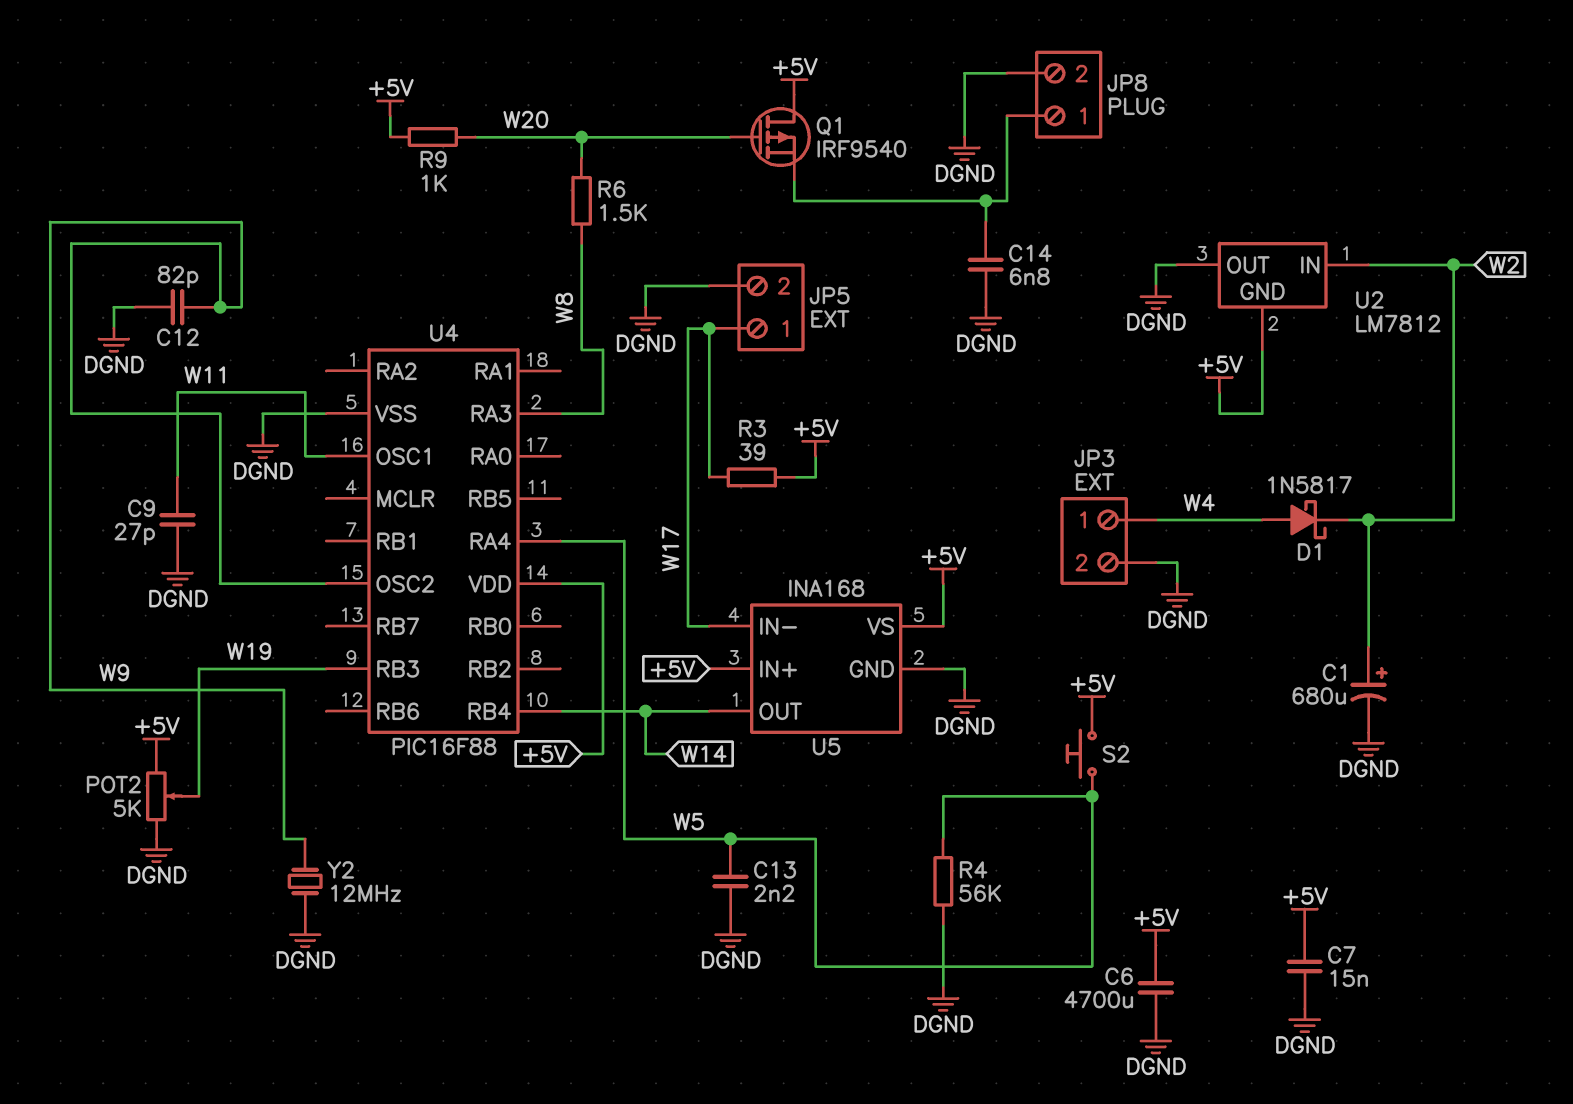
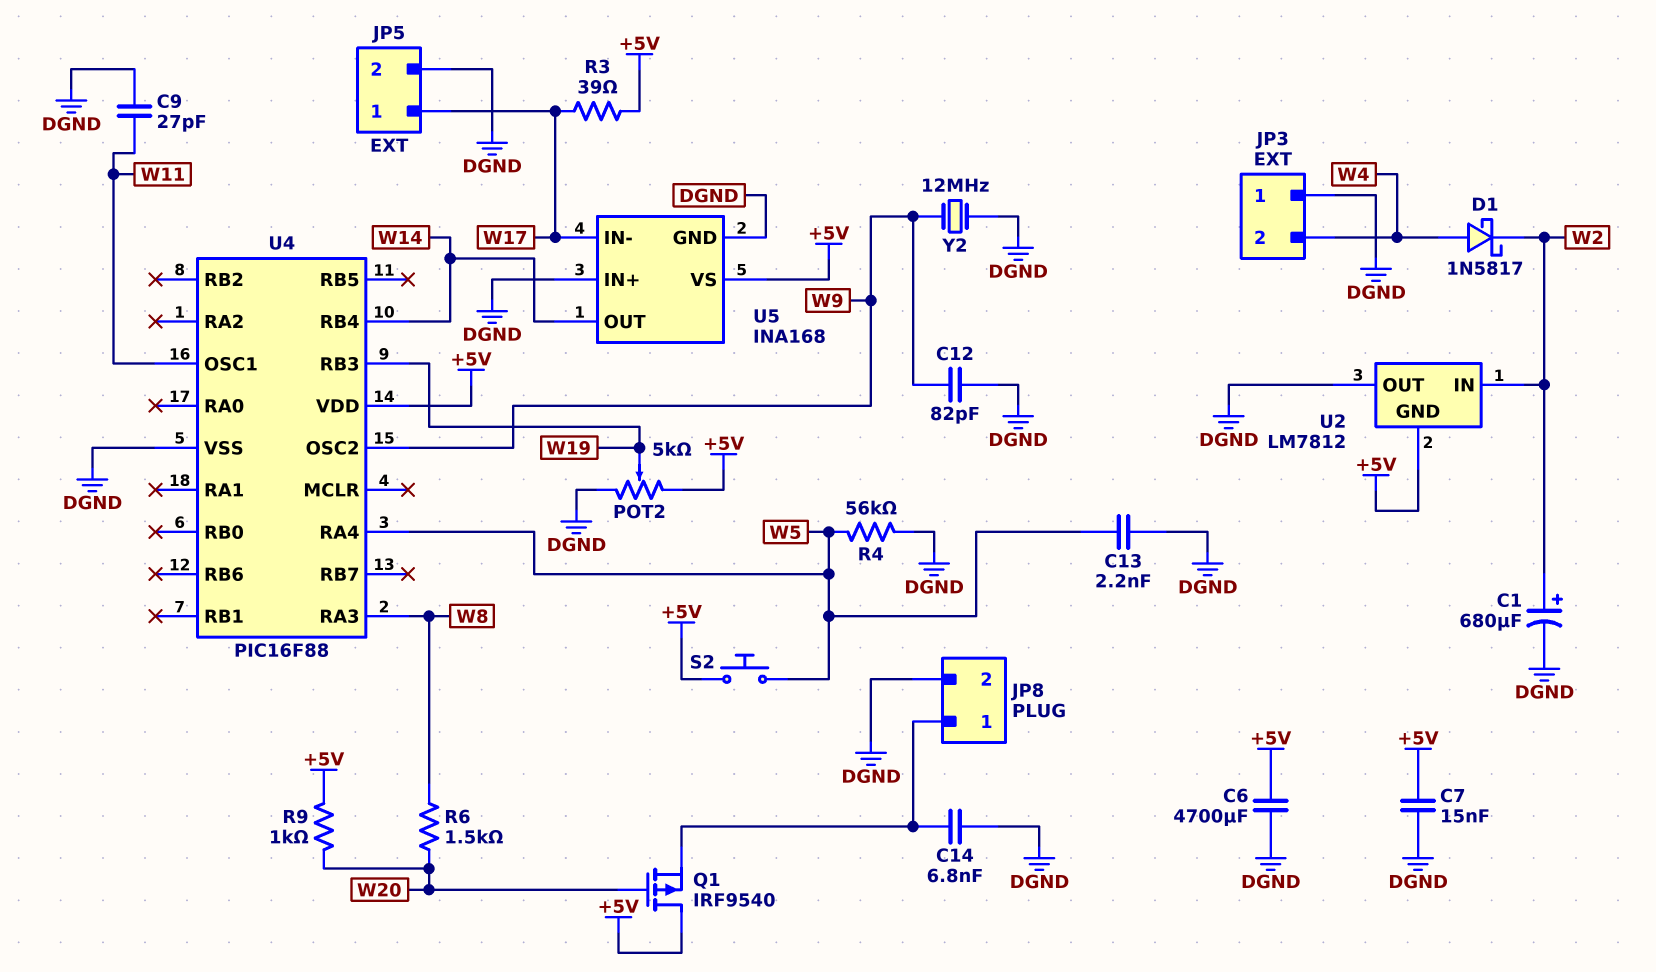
JP3 pin 1: W4 -> DGND
JP3 pin 2: DGND -> W4
U5 pin IN+: +5V -> DGND

